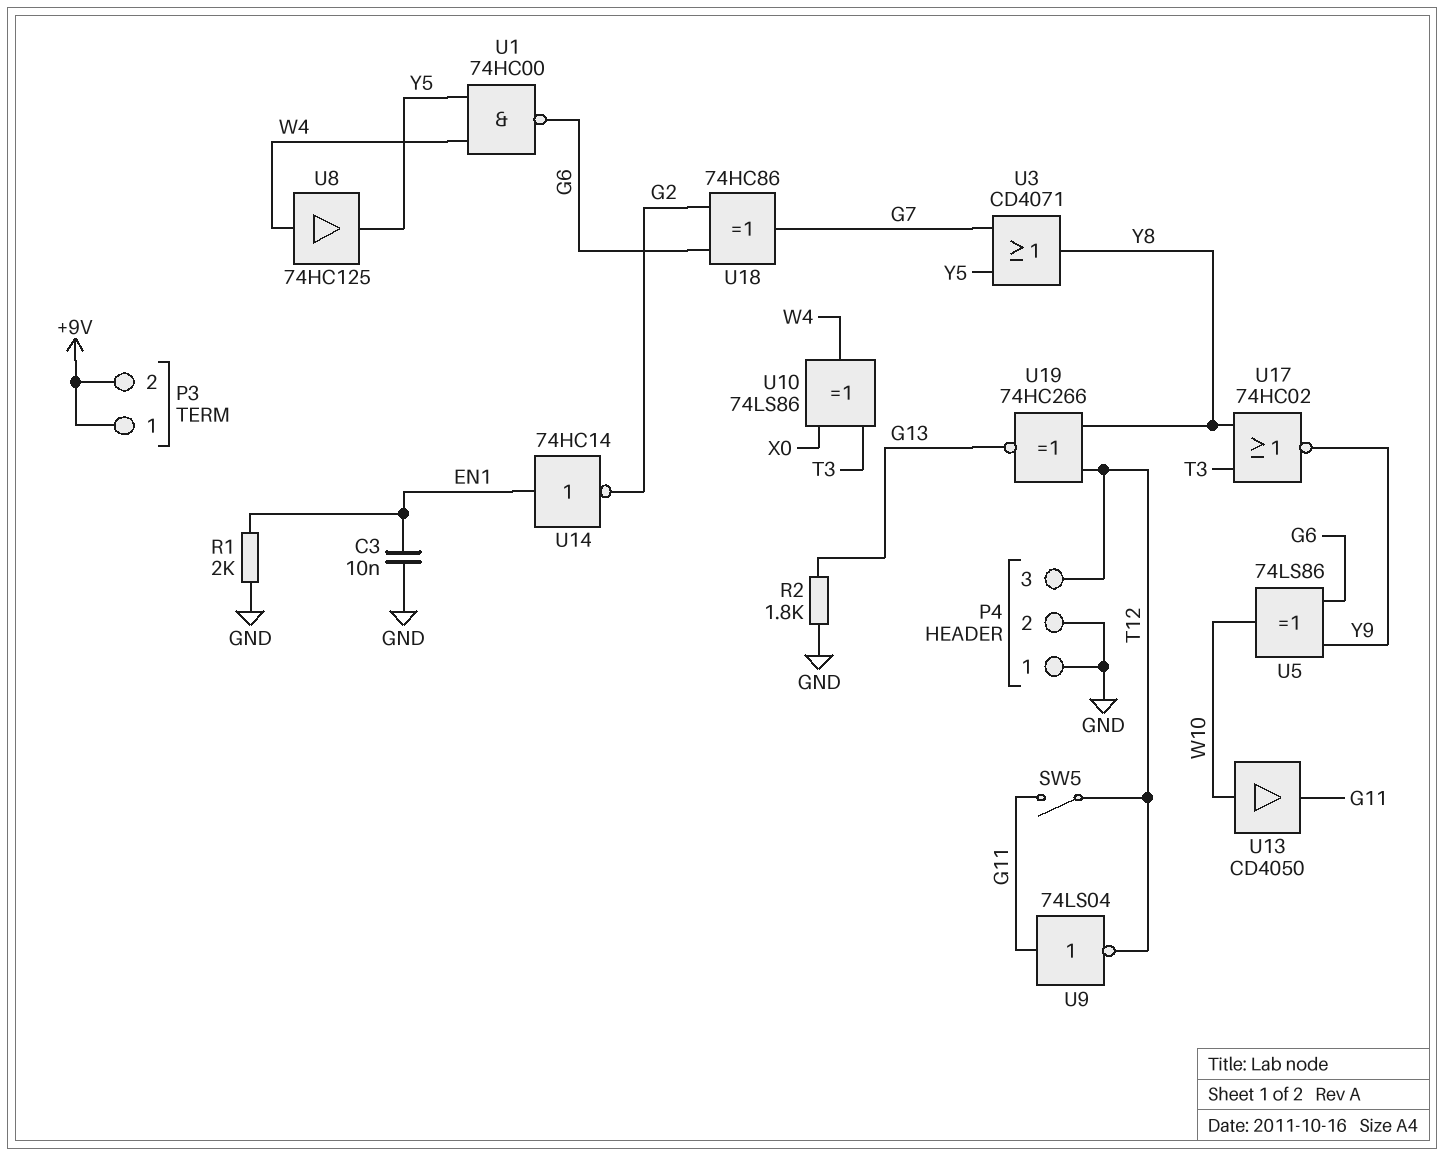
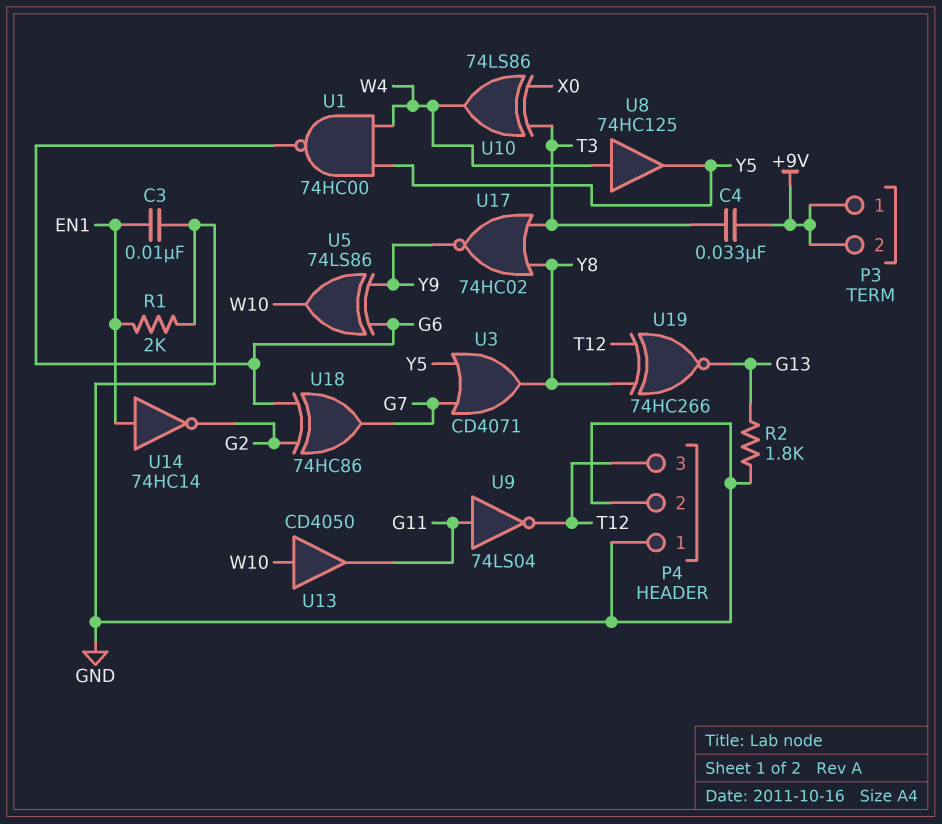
C4: none -> 33nF (+9V, T3)
SW5: switch (G11, T12) -> none

